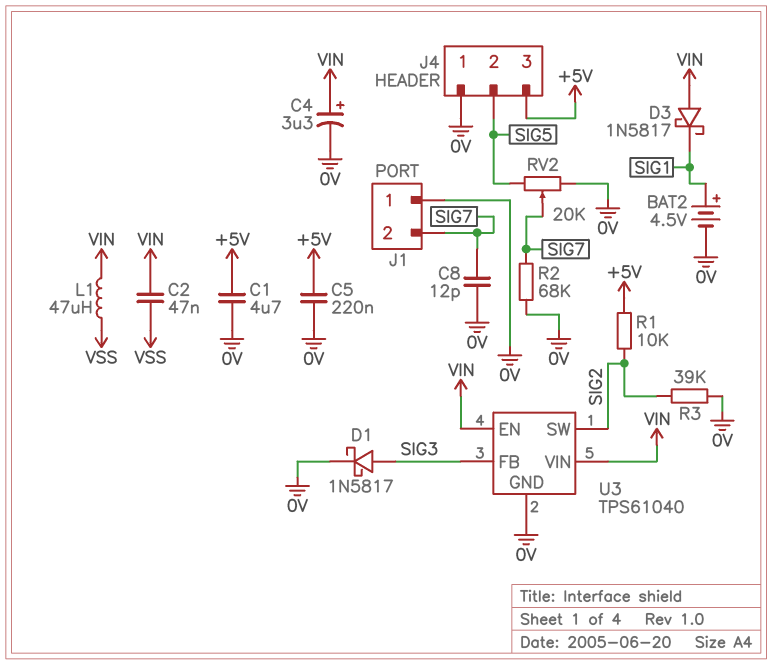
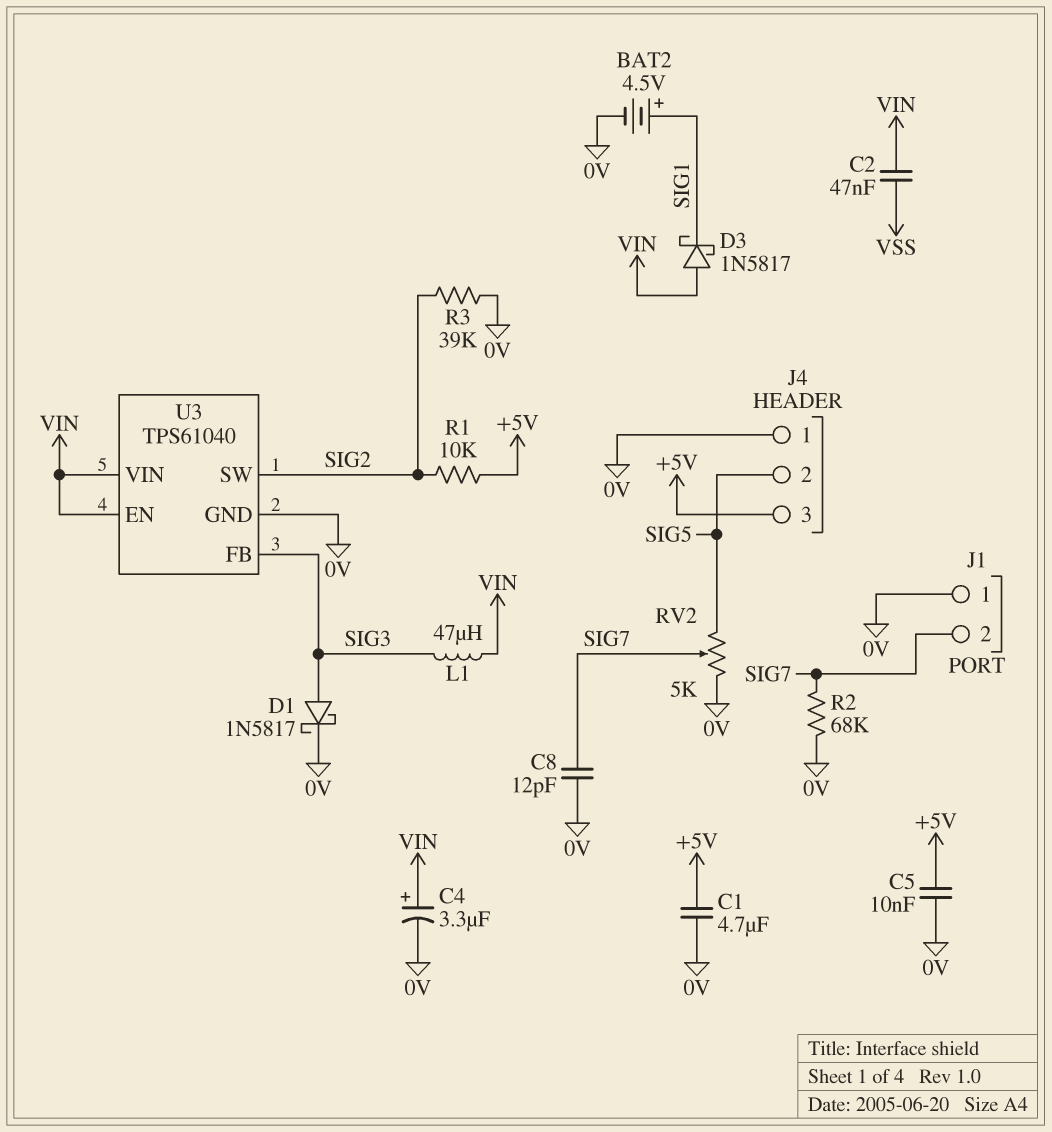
C5: 220nF (+5V, 0V) -> 10nF (+5V, 0V)
L1: 47uH (VIN, VSS) -> 47uH (SIG3, VIN)
RV2: 20k (0V, SIG5, wiper SIG7) -> 5k (0V, SIG5, wiper SIG7)

